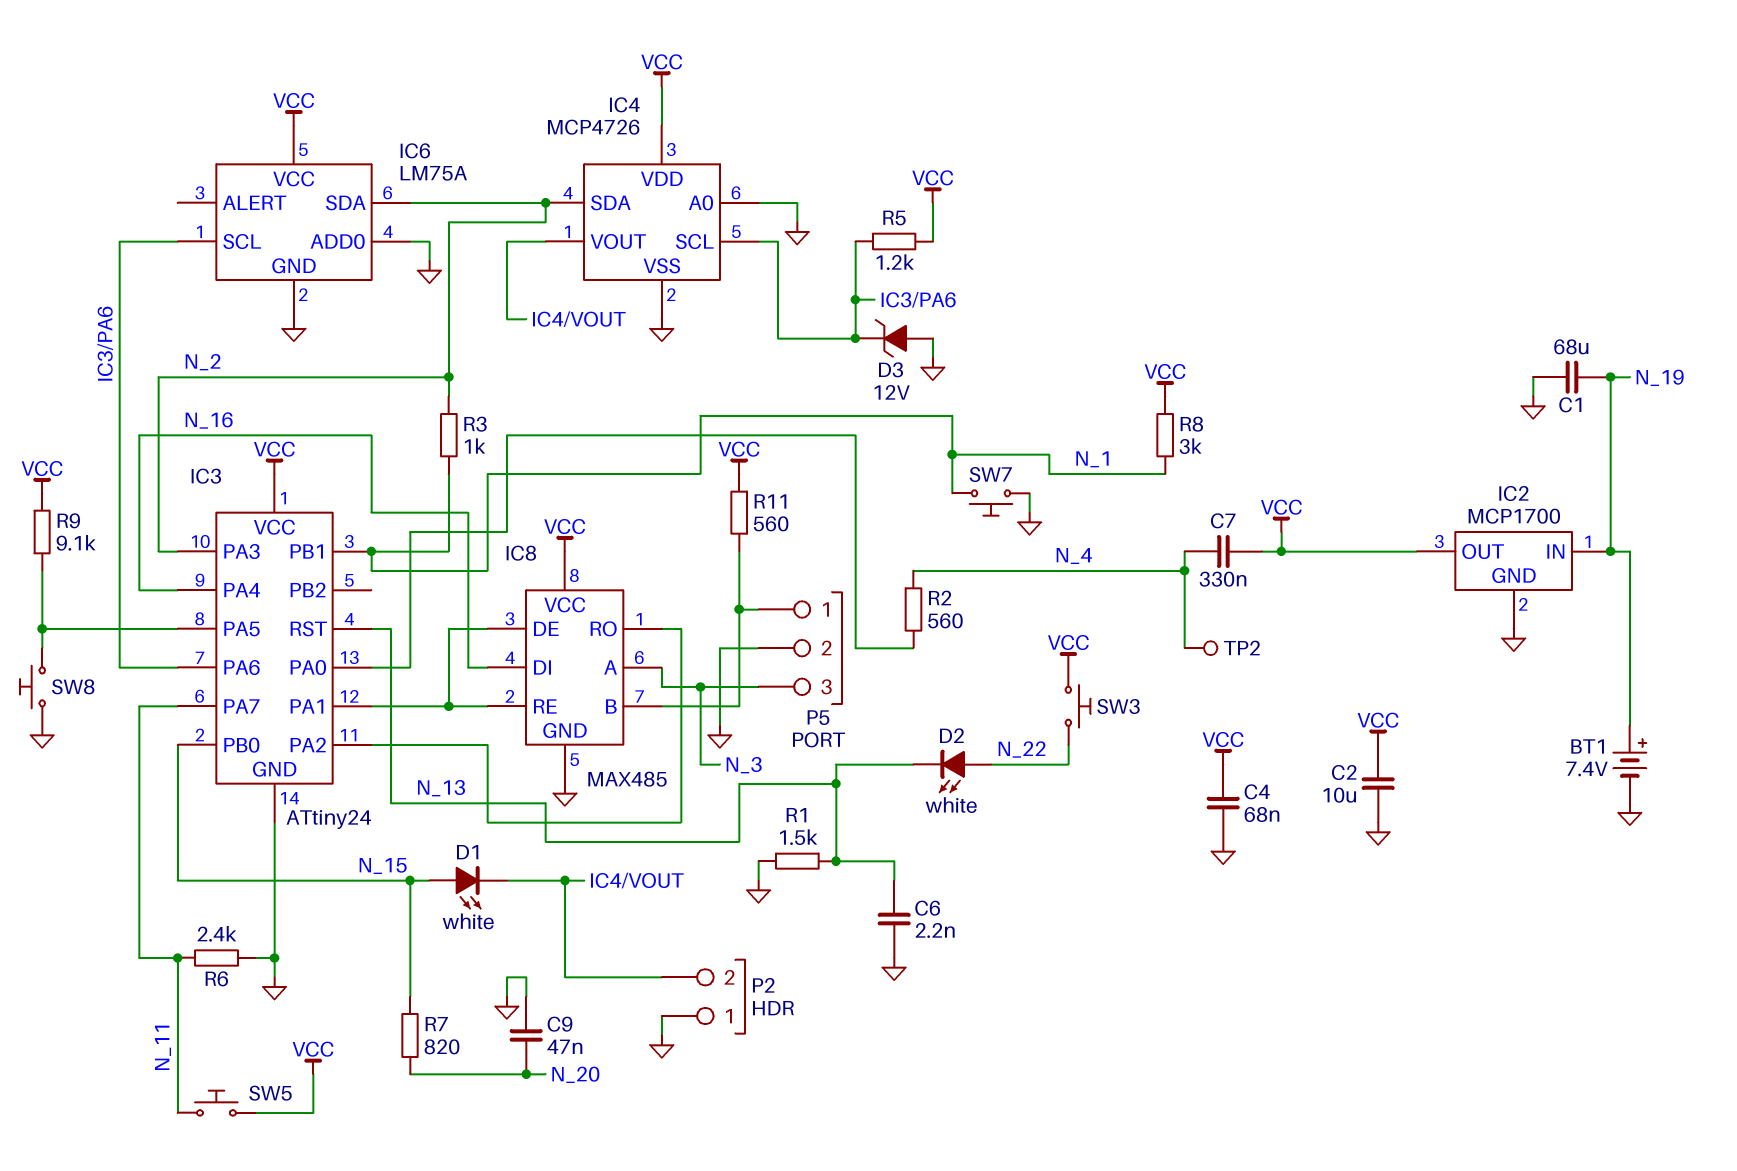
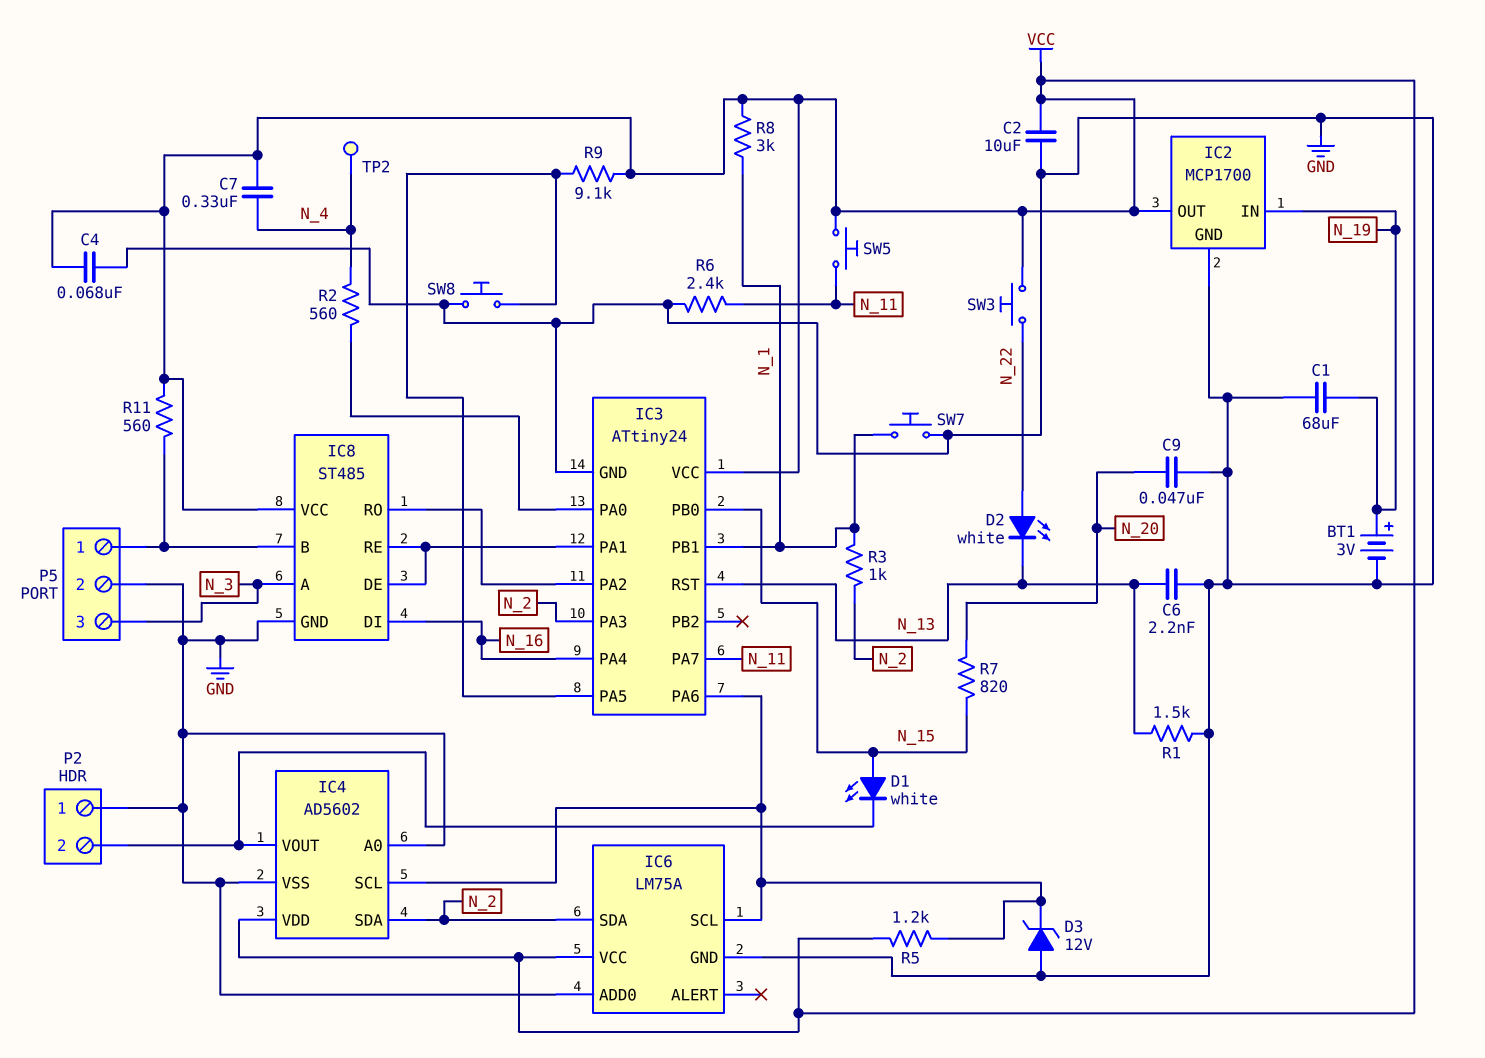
BT1: 7.4V (plus N_19, minus GND) -> 3V (plus N_19, minus GND)
IC4: MCP4726 -> AD5602
IC8: MAX485 -> ST485

